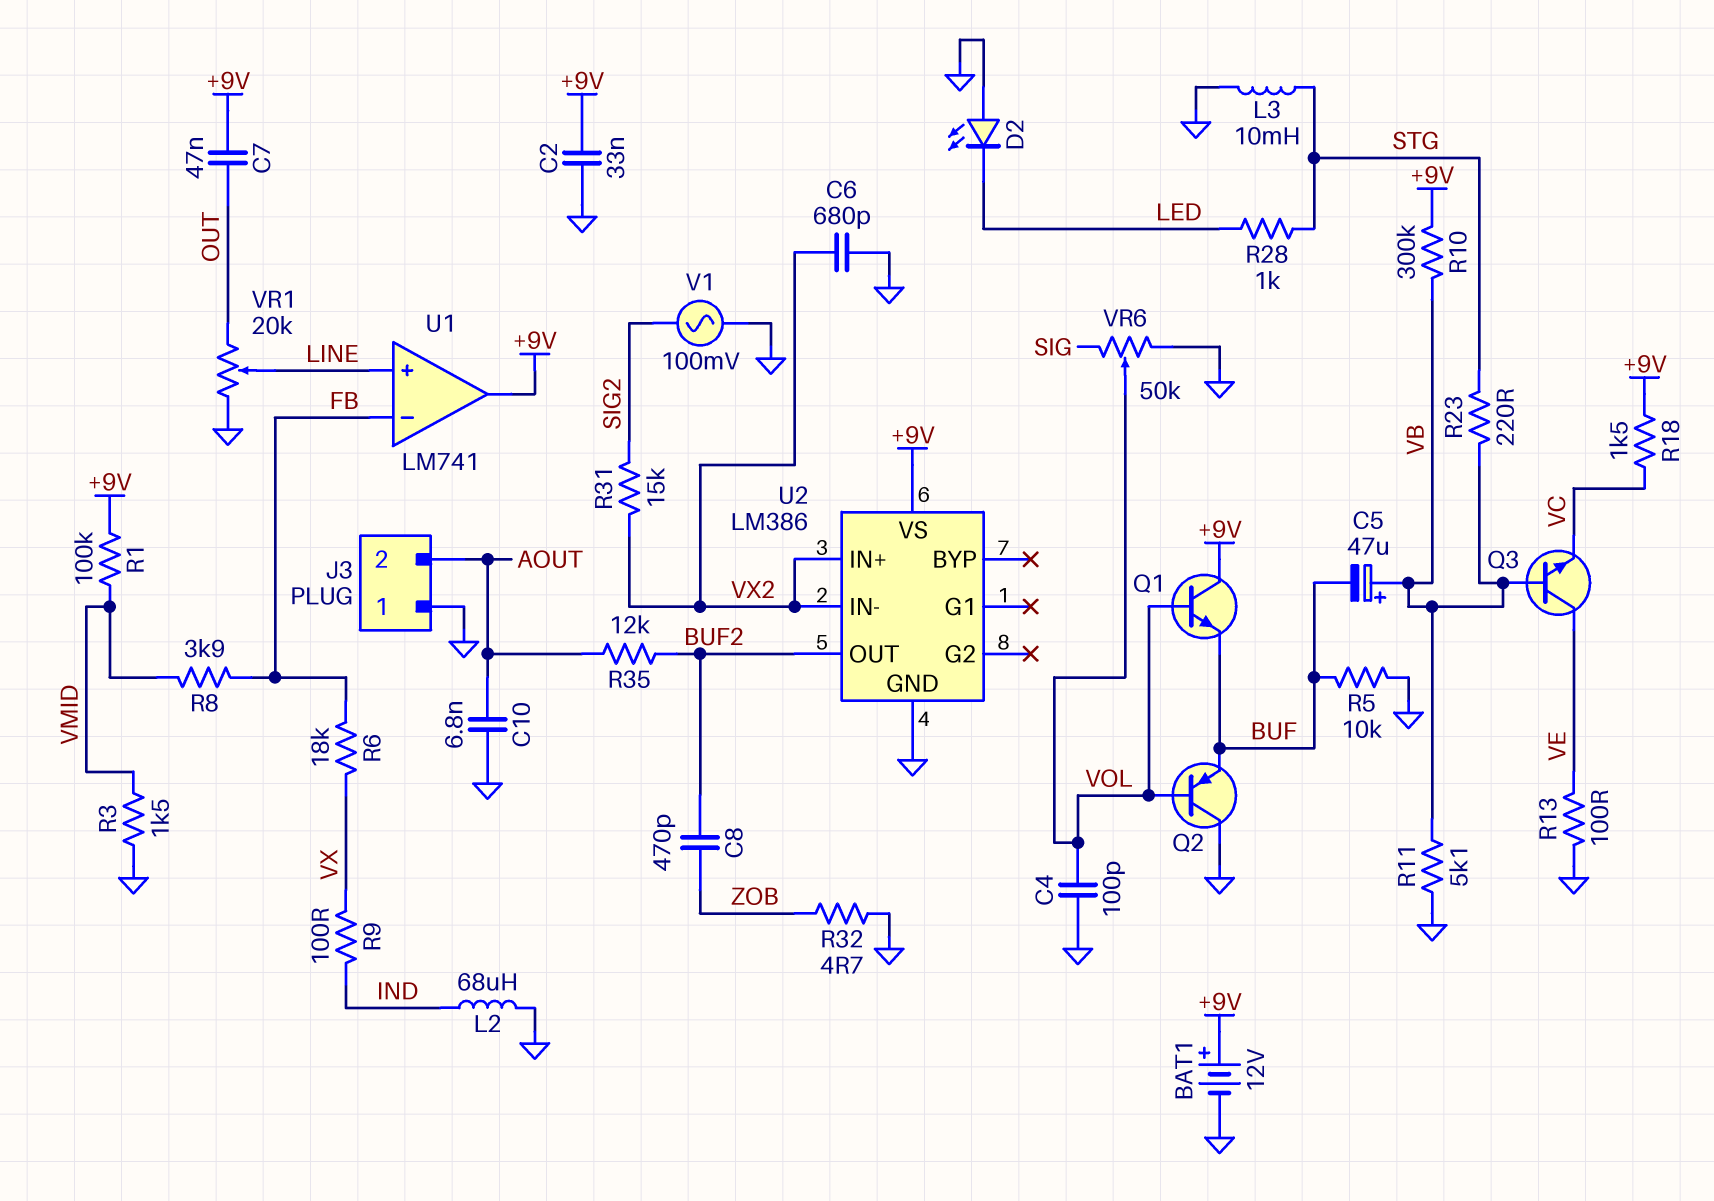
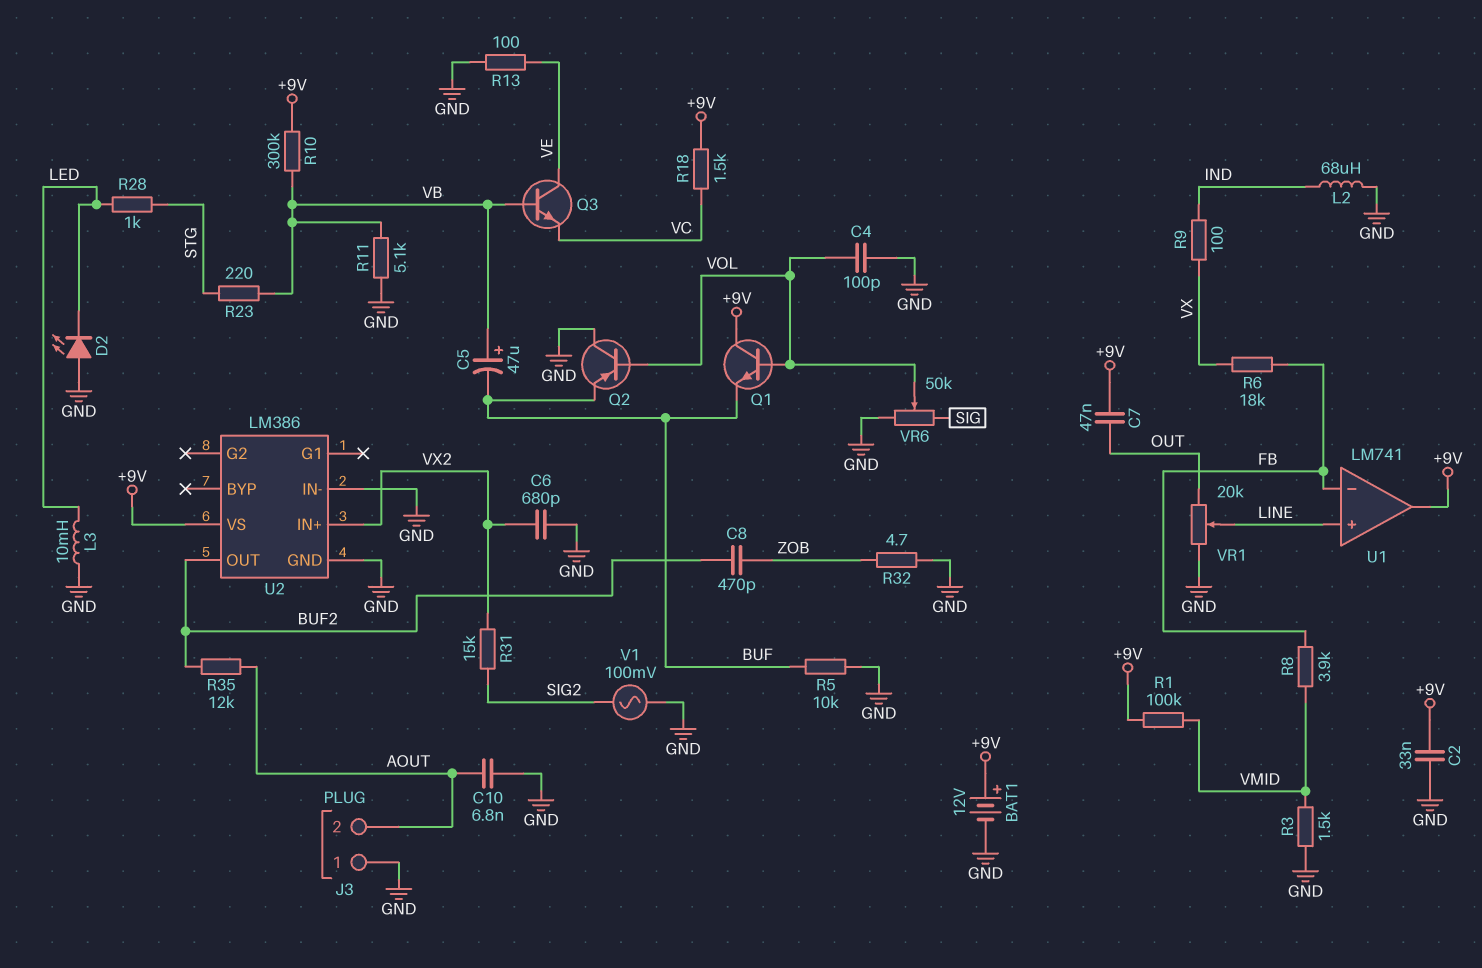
L3: 10mH (GND, STG) -> 10mH (GND, LED)
U2 pin IN-: VX2 -> GND

